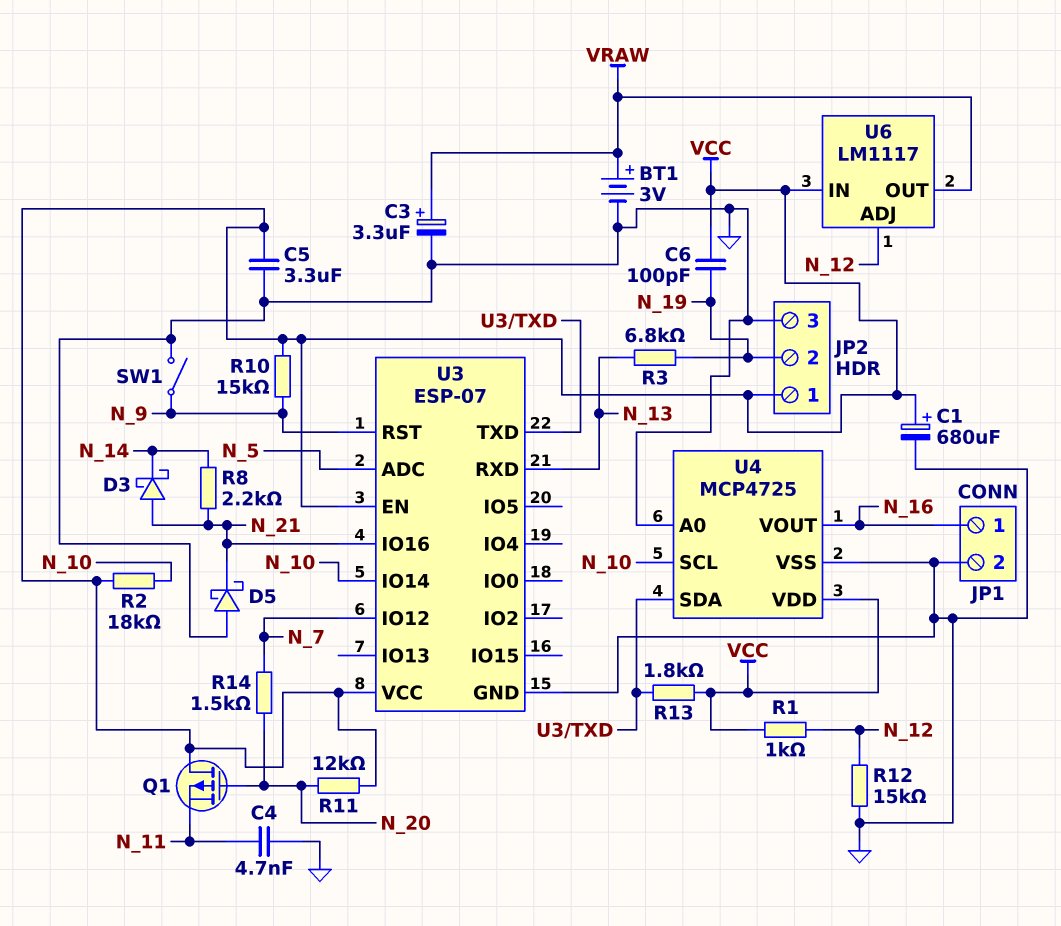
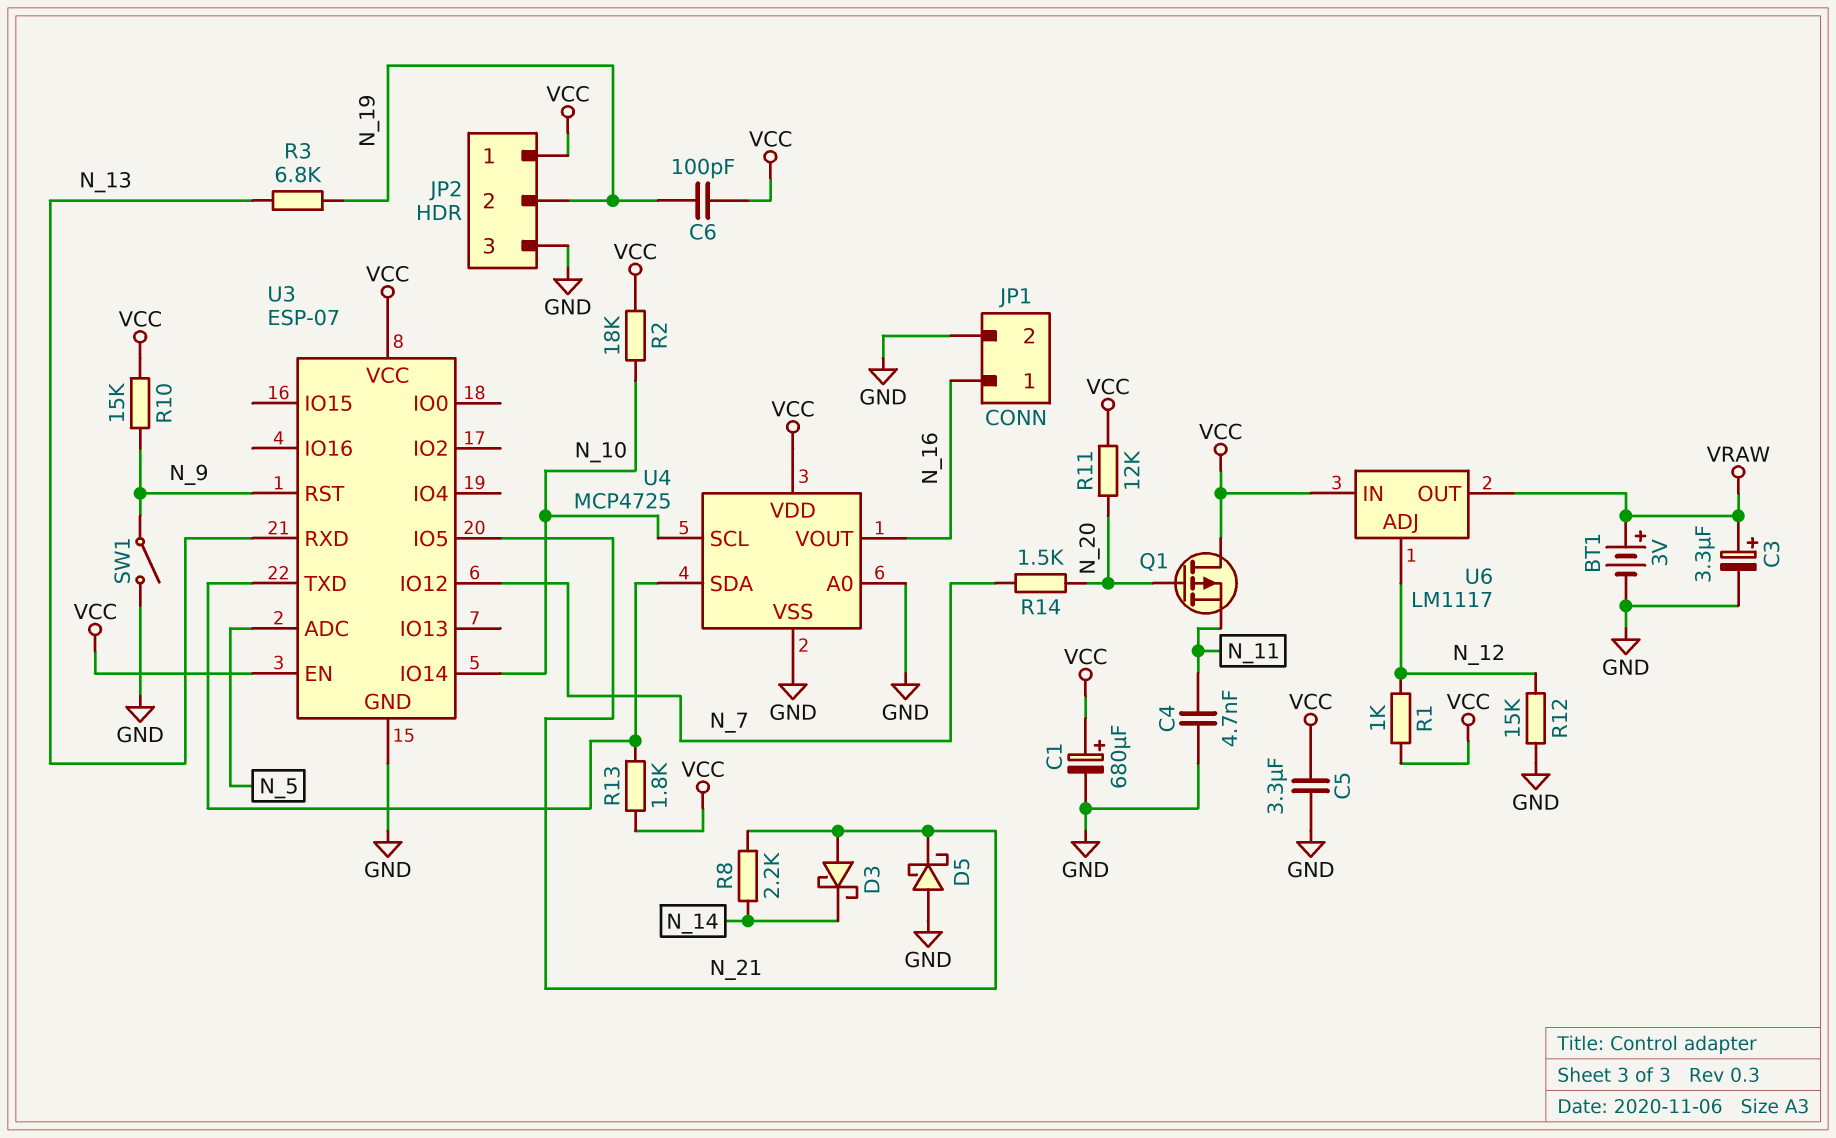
U3 pin IO5: none -> N_21
U3 pin IO16: N_21 -> none

